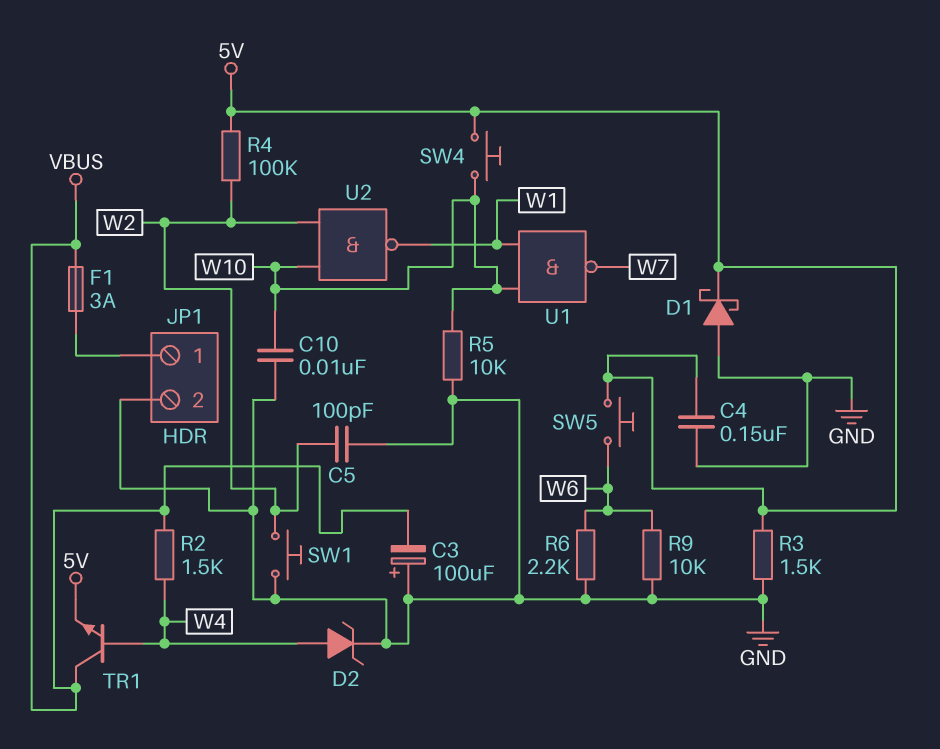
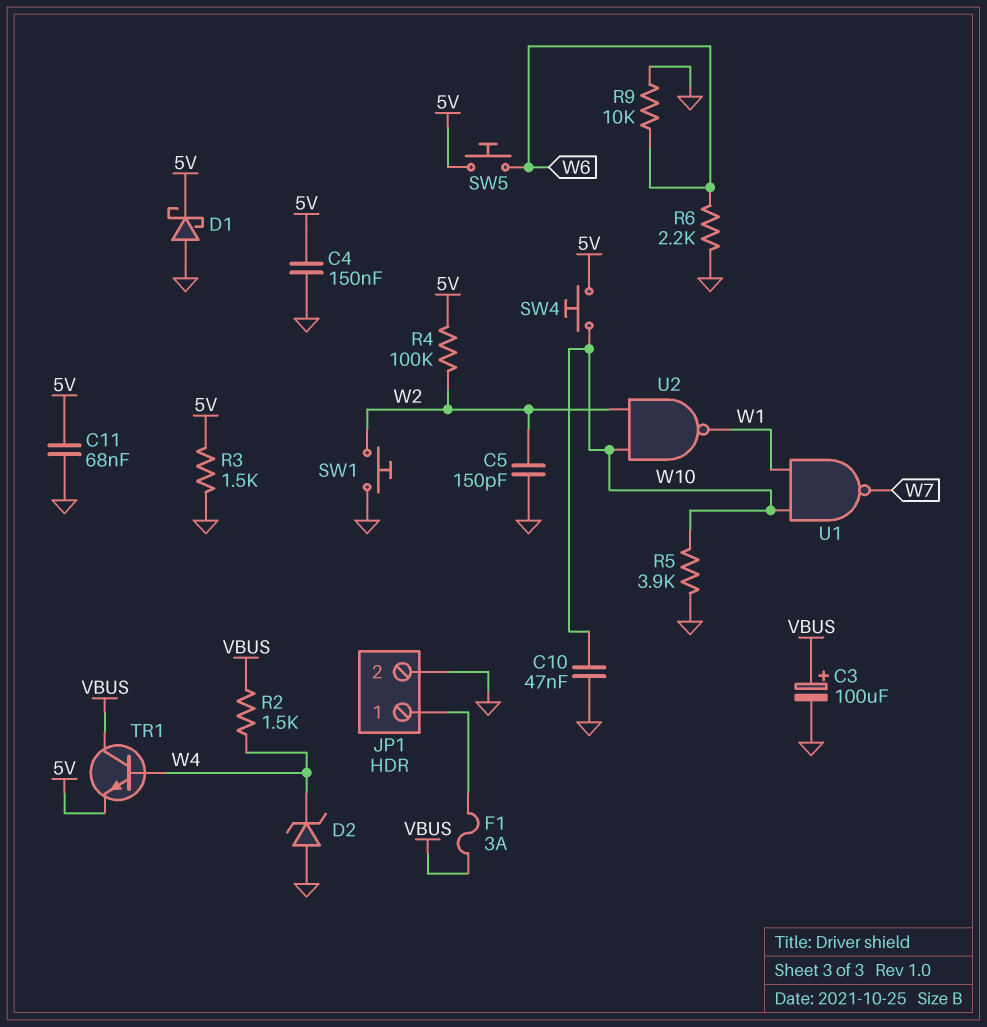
C3: 100uF (plus GND, minus VBUS) -> 100uF (plus VBUS, minus GND)
C5: 100pF (GND, W2) -> 150pF (GND, W2)
C10: 10nF (GND, W10) -> 47nF (GND, W10)
C11: none -> 68nF (5V, GND)
D2: zener (A W4, K GND) -> zener (A GND, K W4)
R5: 10k (GND, W10) -> 3.9k (GND, W10)

